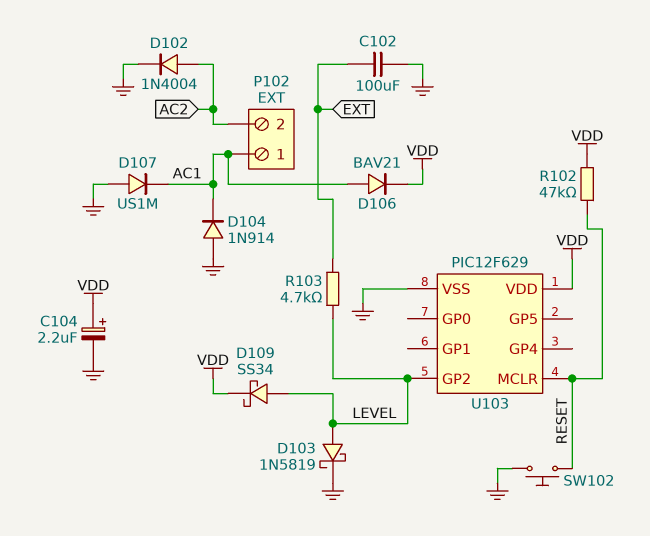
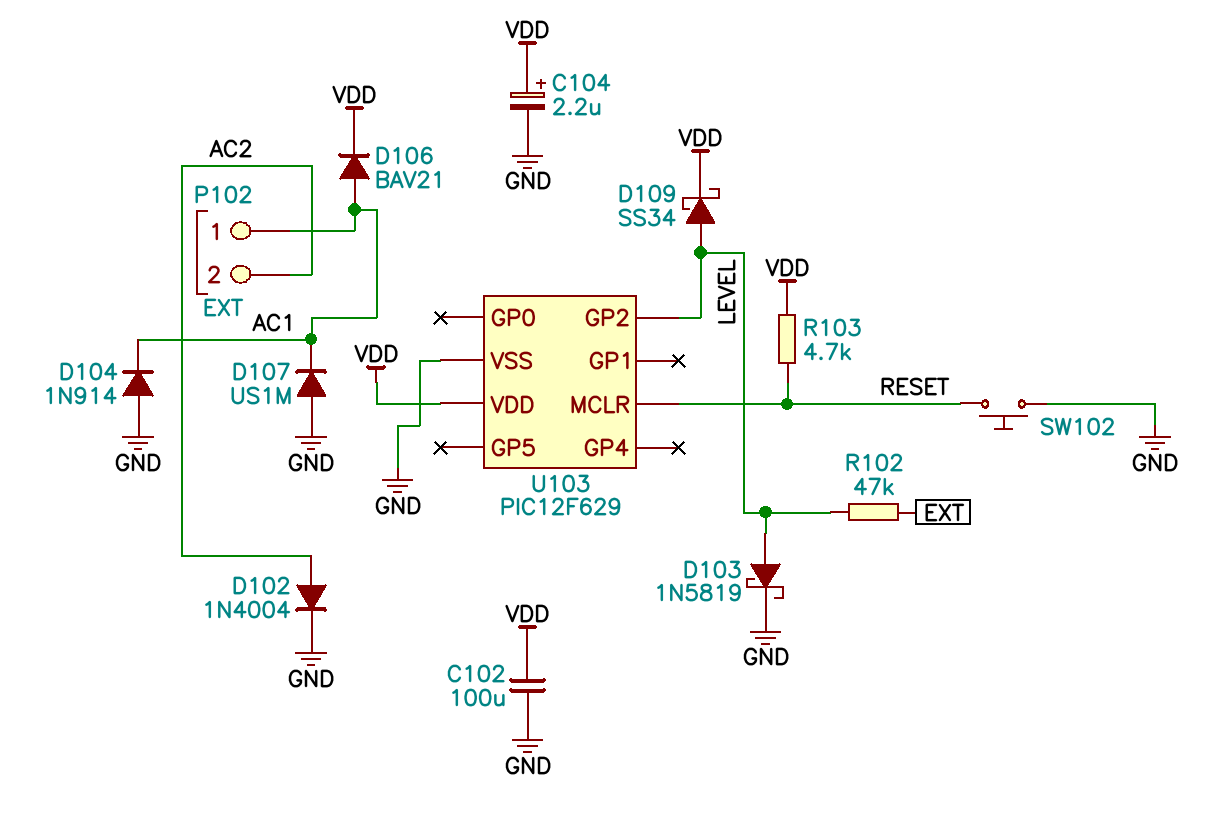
C102: 100uF (EXT, GND) -> 100uF (GND, VDD)
R102: 47k (RESET, VDD) -> 47k (EXT, LEVEL)
R103: 4.7k (EXT, LEVEL) -> 4.7k (RESET, VDD)

